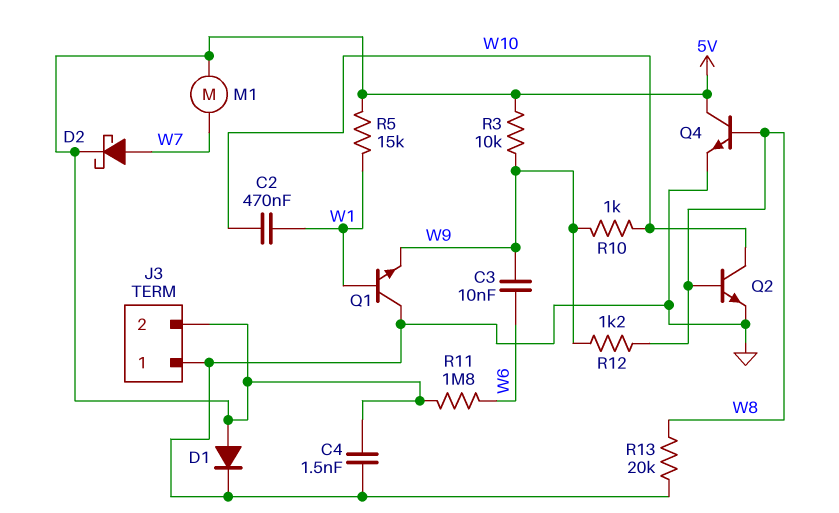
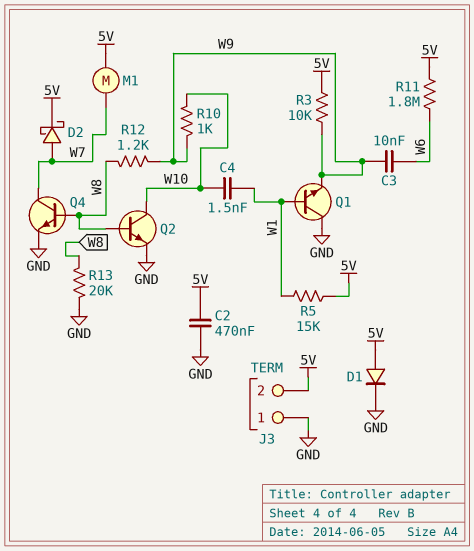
C2: 470nF (W1, W10) -> 470nF (5V, GND)
C4: 1.5nF (5V, GND) -> 1.5nF (W1, W10)
Q4: NPN (B W8, C 5V, E GND) -> NPN (B W8, C W7, E GND)

